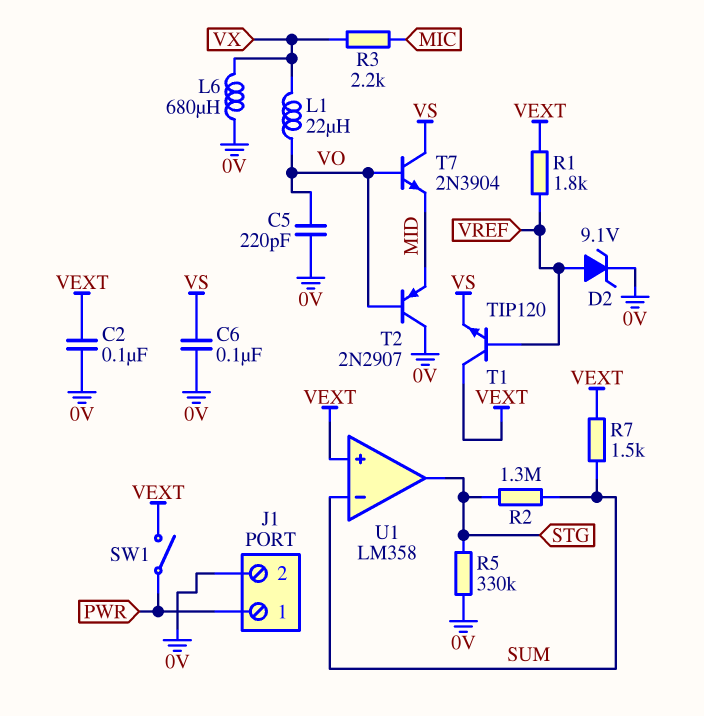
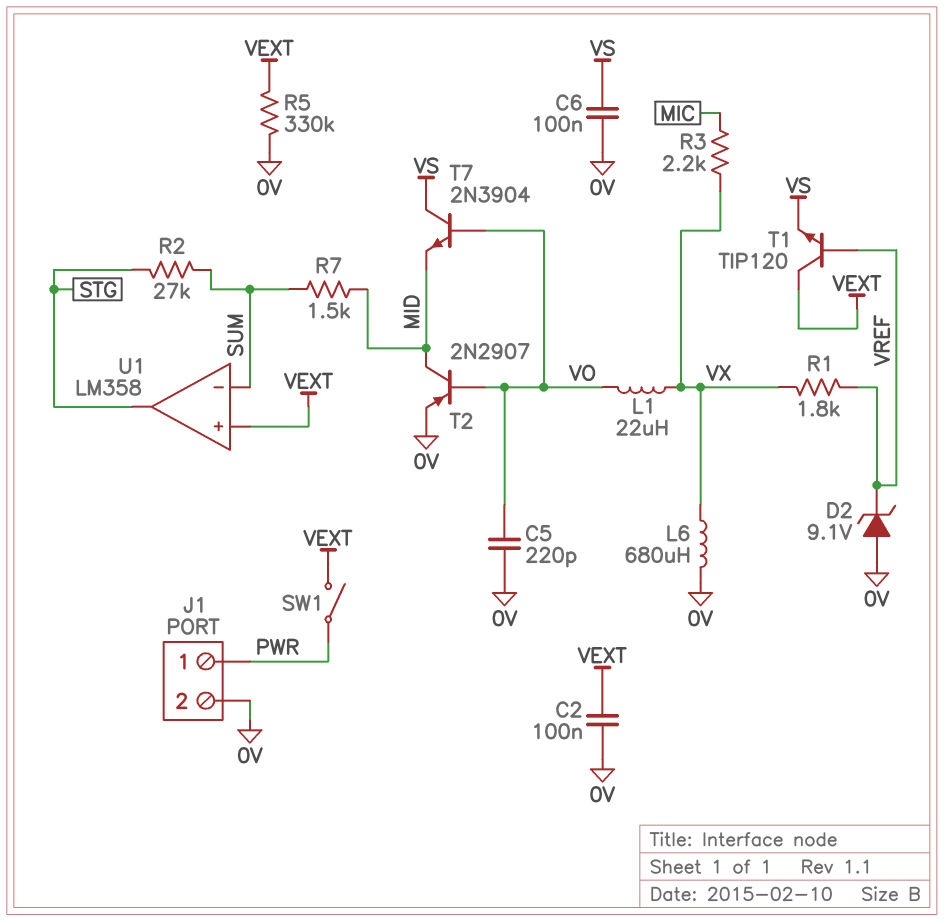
D2: zener 9.1V (A VREF, K 0V) -> zener 9.1V (A 0V, K VREF)
R1: 1.8k (VEXT, VREF) -> 1.8k (VREF, VX)
R2: 1.3M (STG, SUM) -> 27k (STG, SUM)
R5: 330k (0V, STG) -> 330k (0V, VEXT)
R7: 1.5k (SUM, VEXT) -> 1.5k (MID, SUM)
T2: PNP 2N2907 (B VO, C 0V, E MID) -> PNP 2N2907 (B VO, C MID, E 0V)

